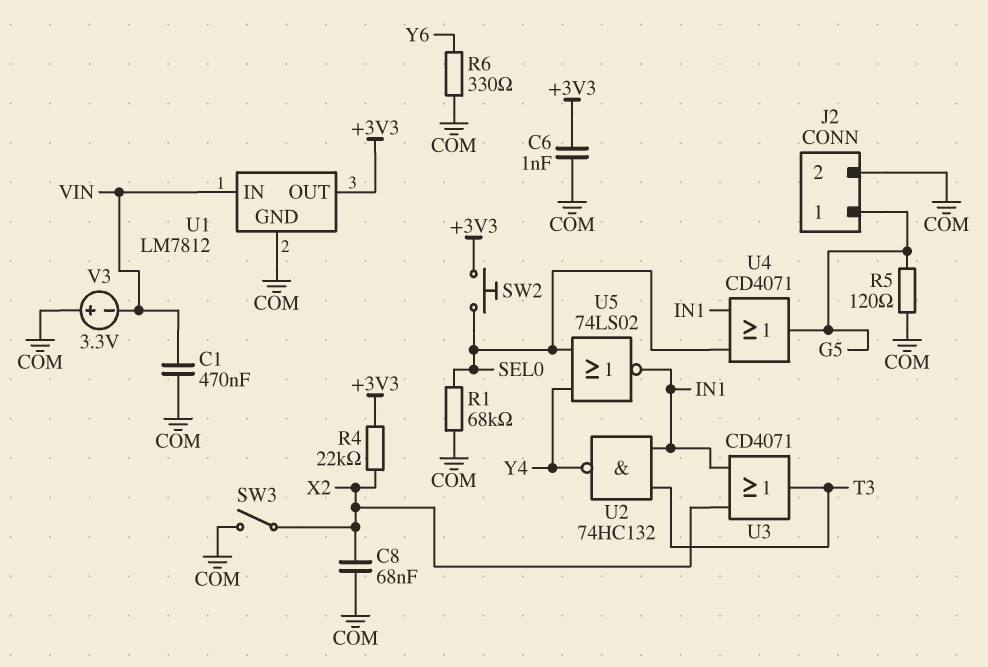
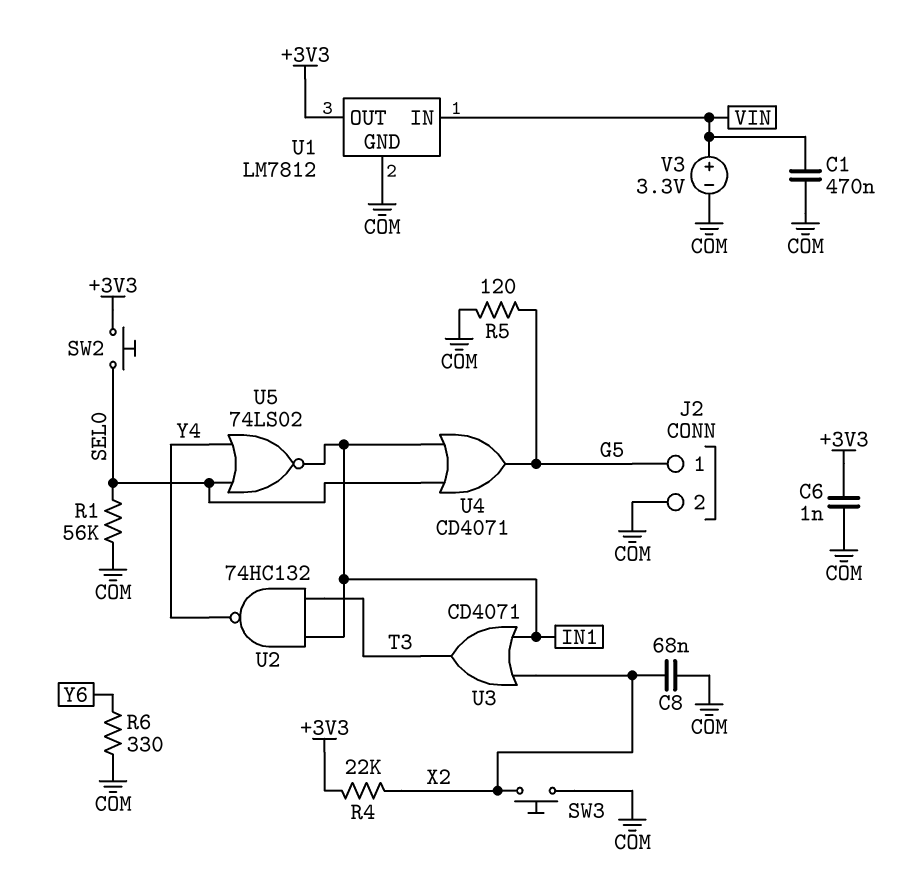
R1: 68k (COM, SEL0) -> 56k (COM, SEL0)
SW3: switch (COM, X2) -> button (COM, X2)
V3: 3.3V (plus COM, minus VIN) -> 3.3V (plus VIN, minus COM)

